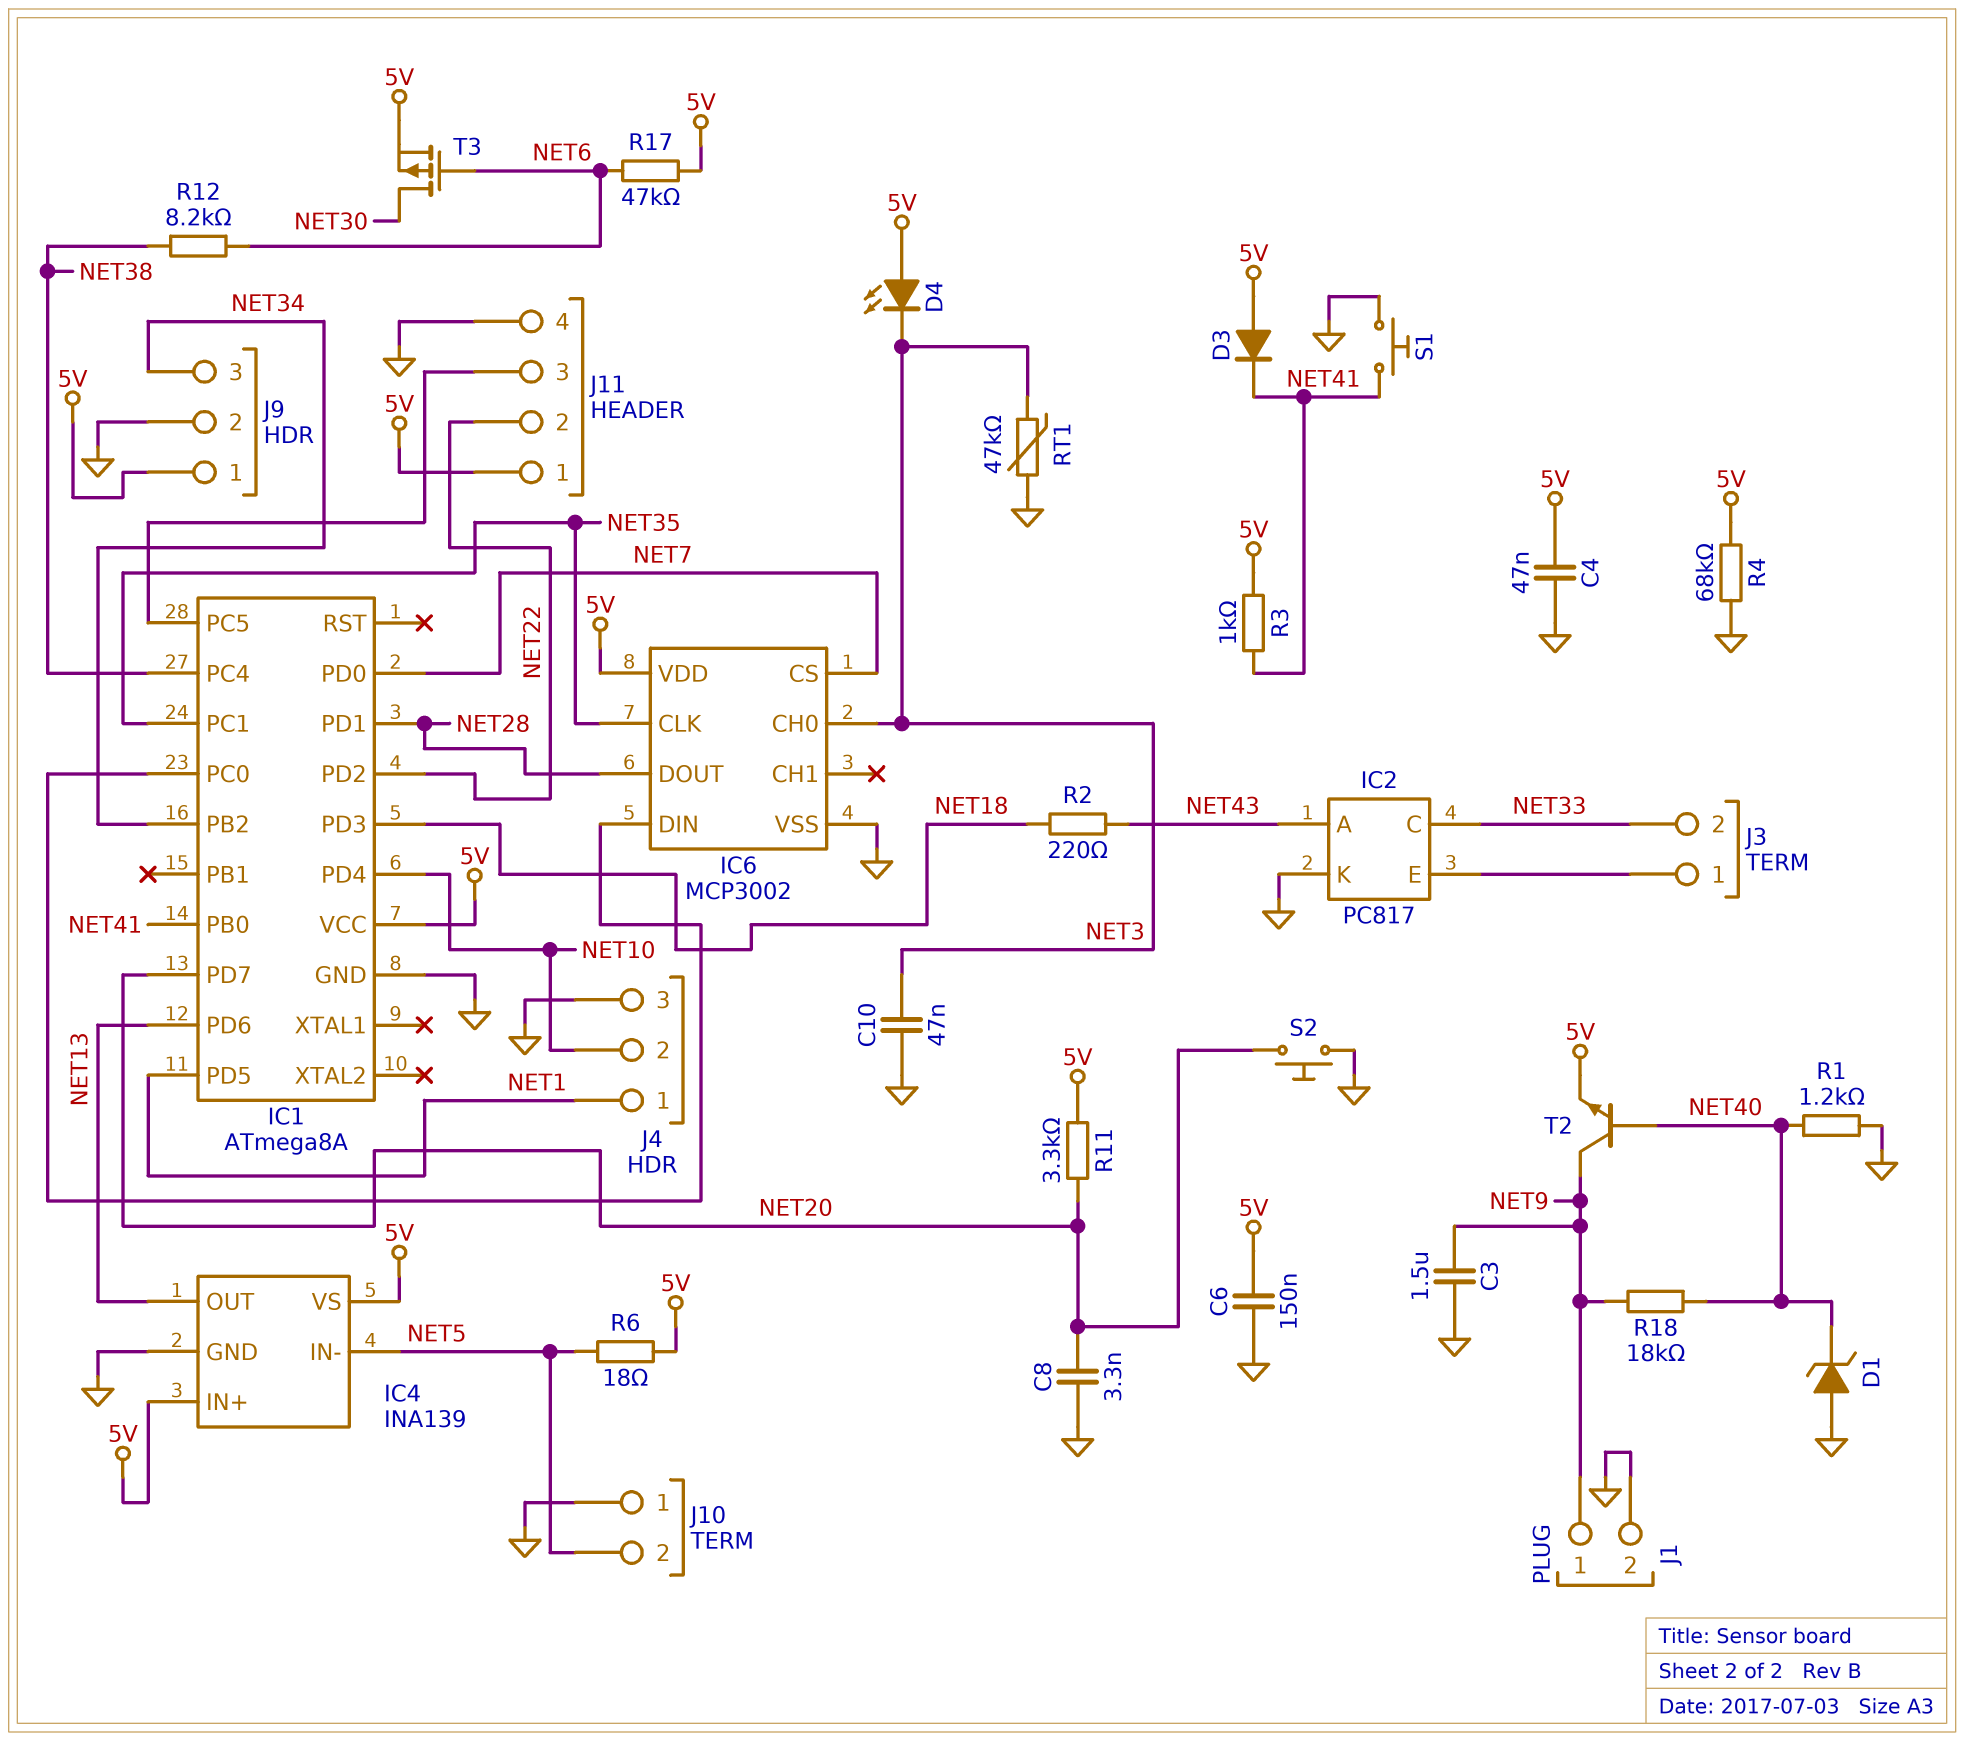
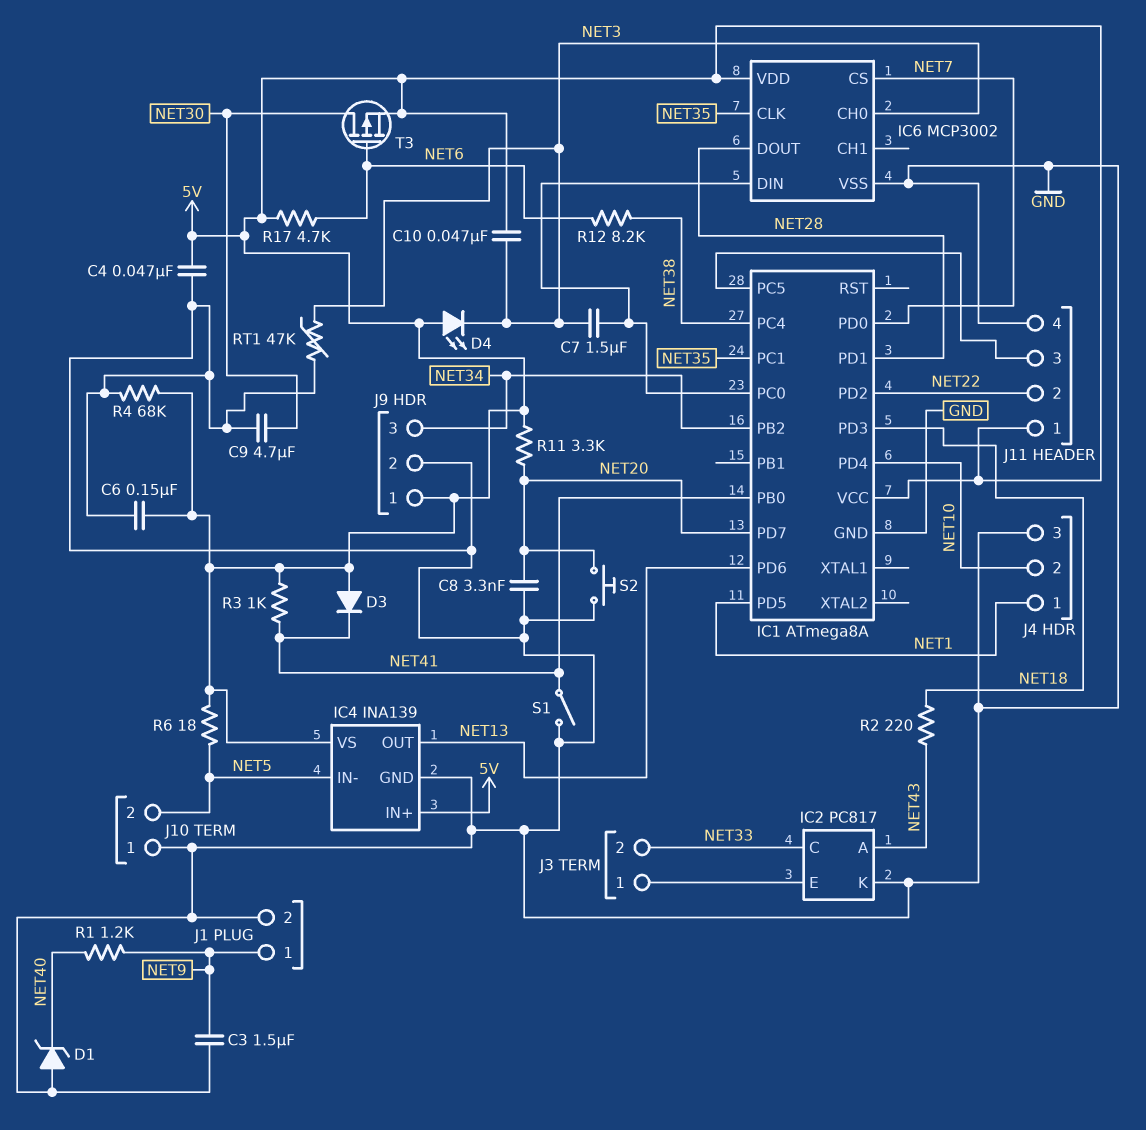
C7: none -> 1.5uF (IC1/PC0, NET3)
C9: none -> 4.7uF (GND, NET30)
C10: 47nF (GND, NET3) -> 47nF (5V, NET3)
R1: 1.2k (GND, NET40) -> 1.2k (NET9, NET40)
R17: 47k (5V, NET6) -> 4.7k (5V, NET6)
R18: 18k (NET9, NET40) -> none
S1: button (GND, NET41) -> switch (GND, NET41)
T2: NPN (B NET40, C NET9, E 5V) -> none

